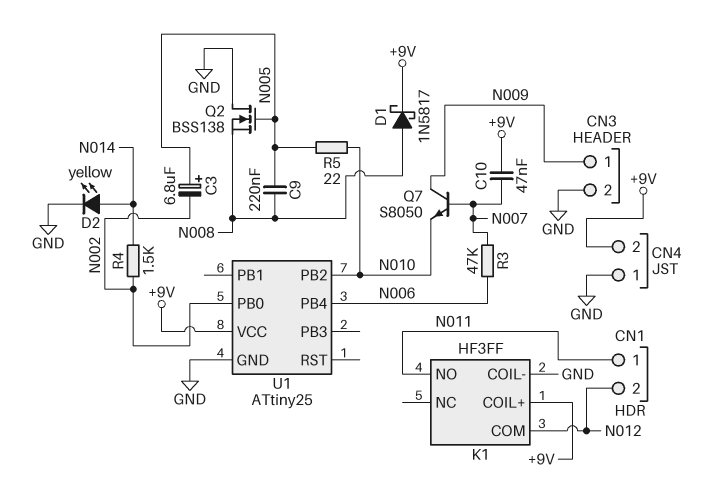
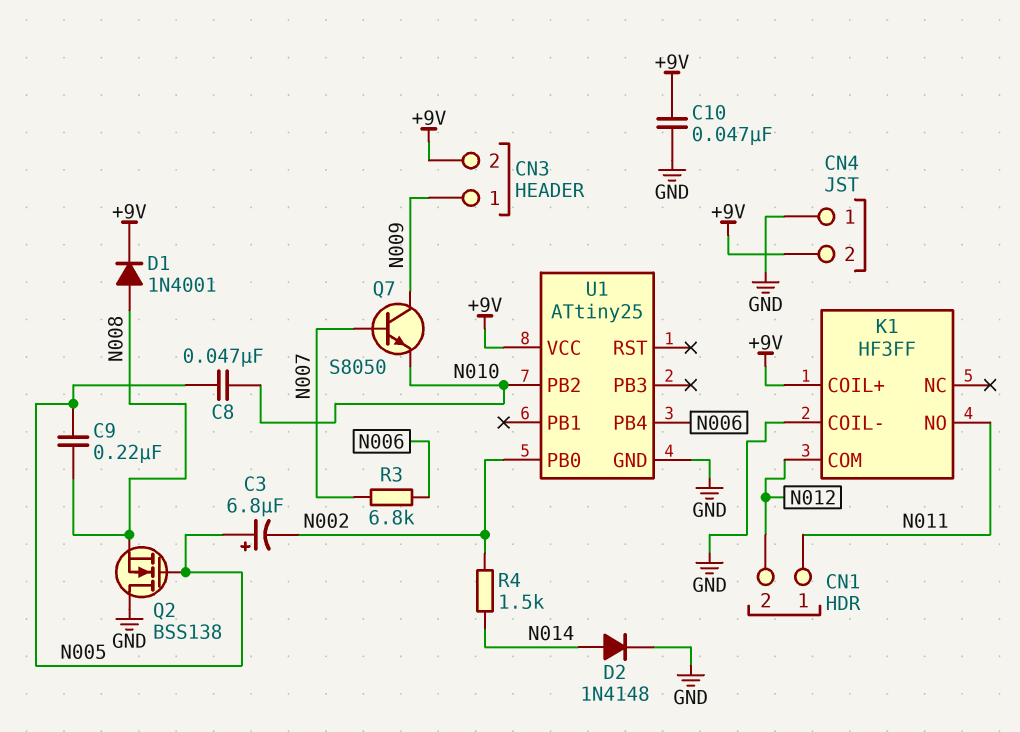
C8: none -> 47nF (N005, N010)
C10: 47nF (+9V, N007) -> 47nF (+9V, GND)
CN3 pin 2: GND -> +9V
D1: schottky 1N5817 (A N008, K +9V) -> diode 1N4001 (A N008, K +9V)
D2: LED yellow (A N014, K GND) -> diode 1N4148 (A N014, K GND)
R3: 47k (N006, N007) -> 6.8k (N006, N007)
R5: 22 (N005, N010) -> none

